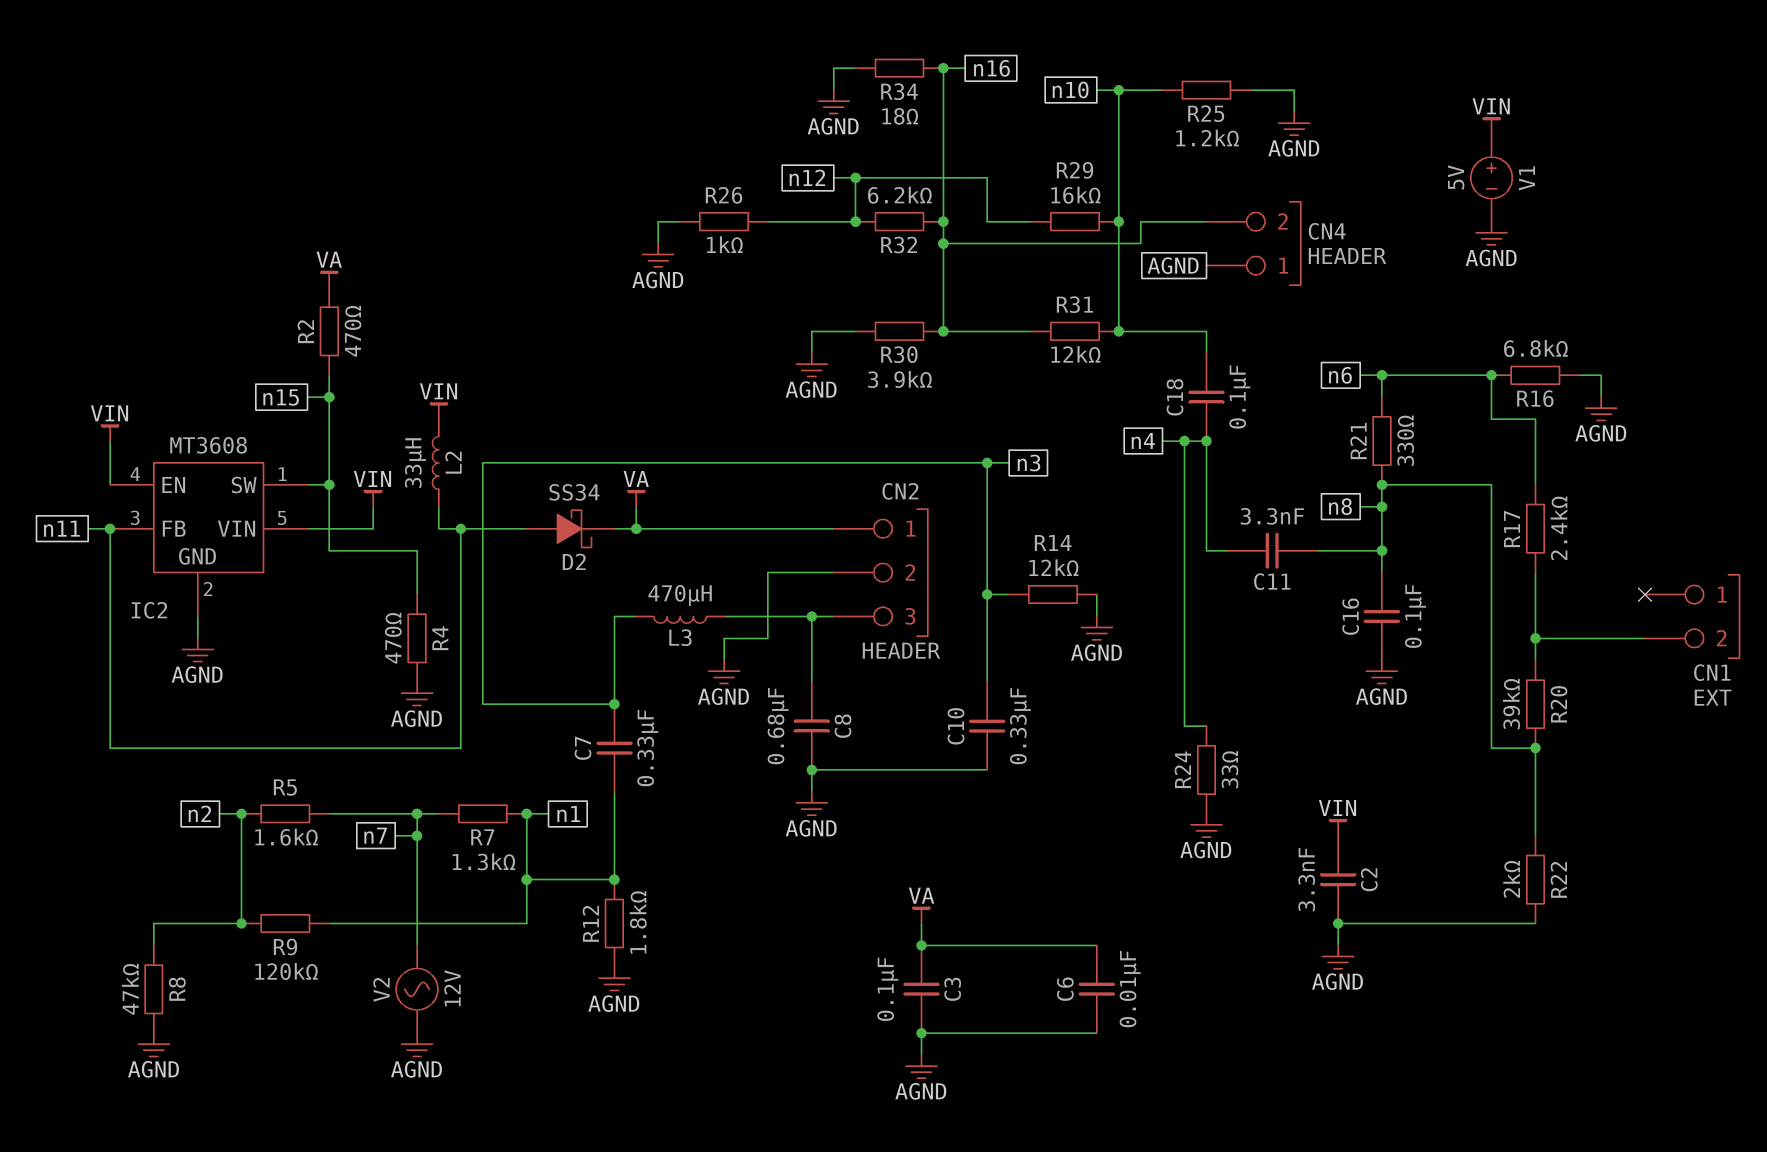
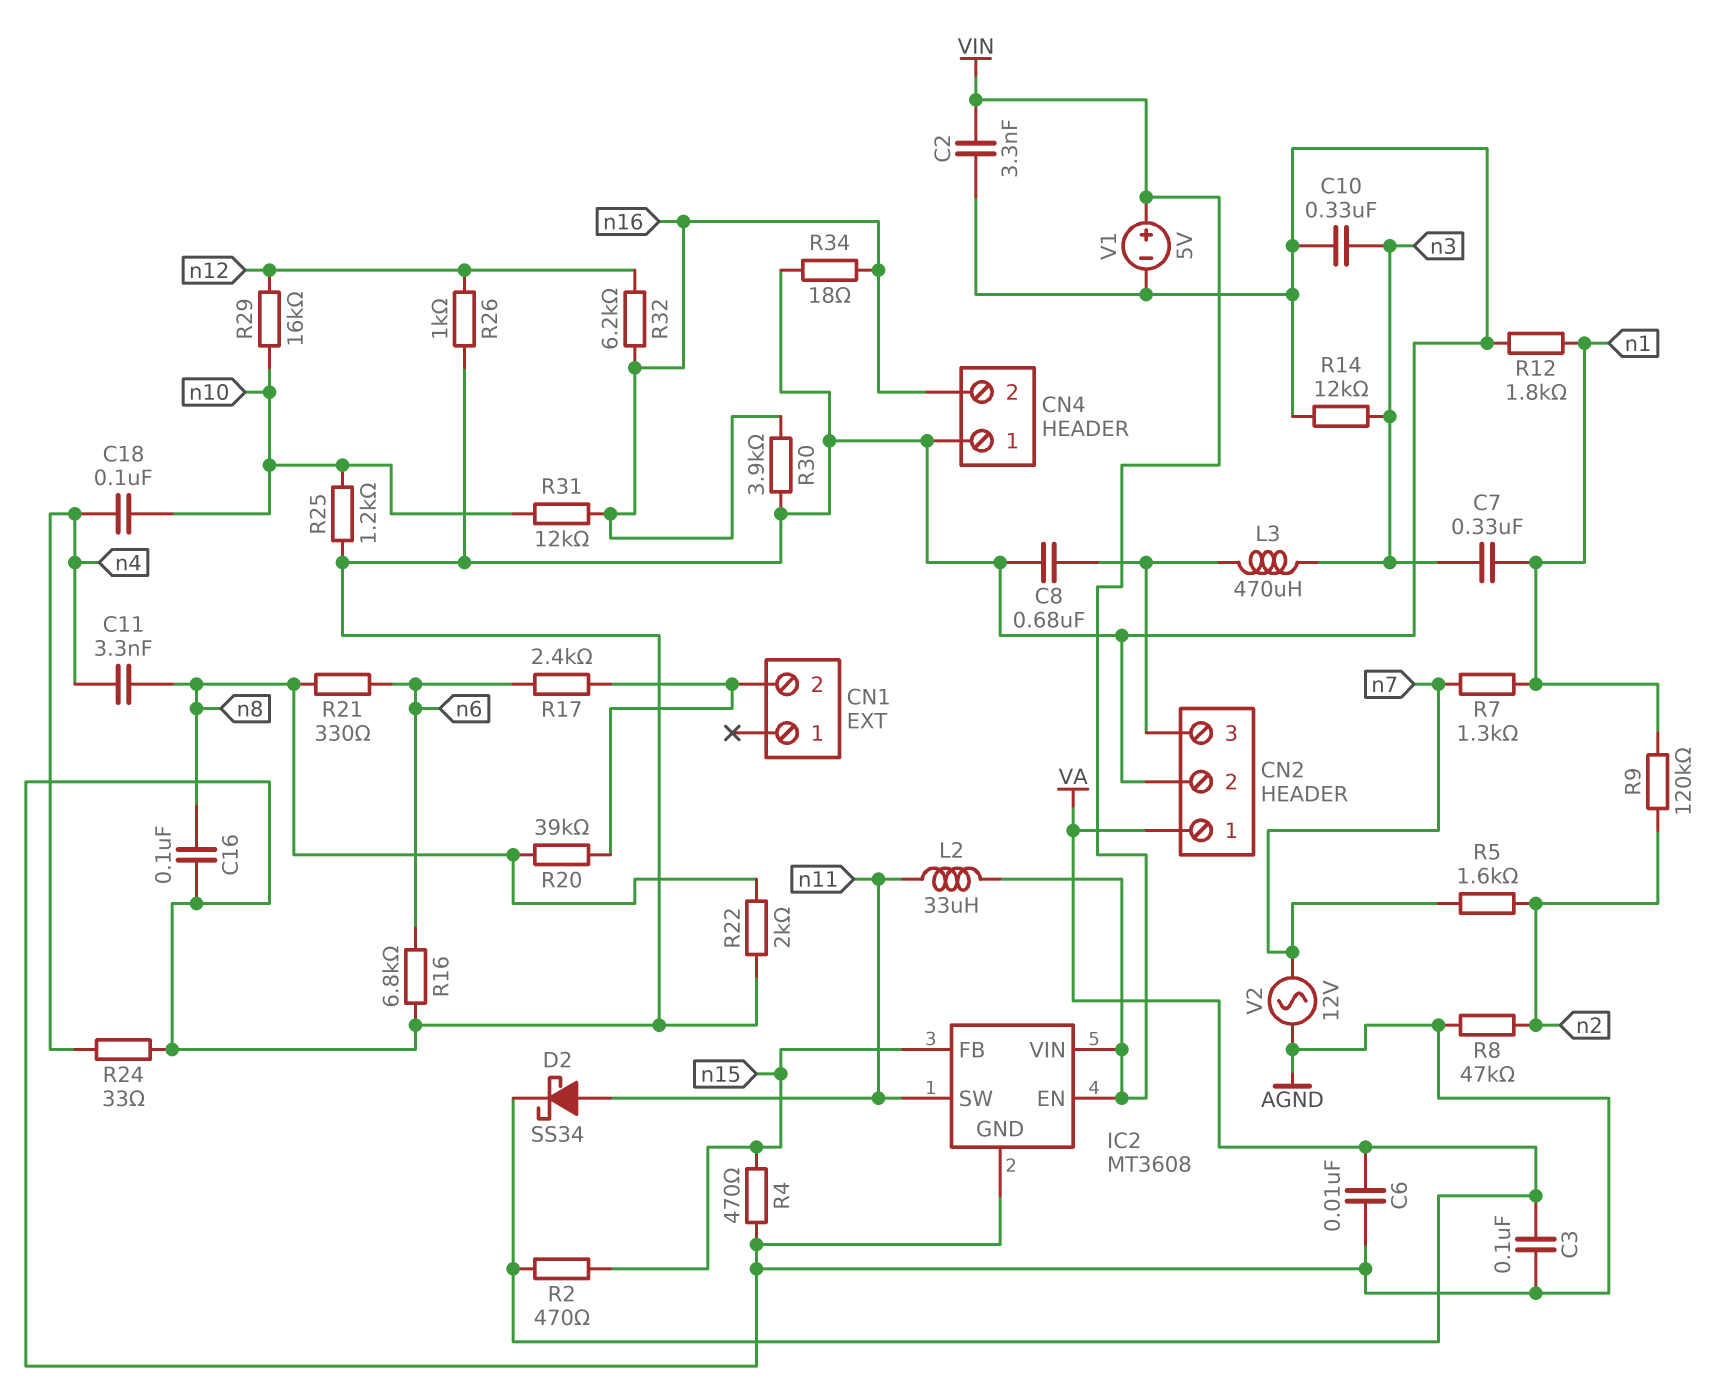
IC2 pin FB: n11 -> n15
IC2 pin SW: n15 -> n11

